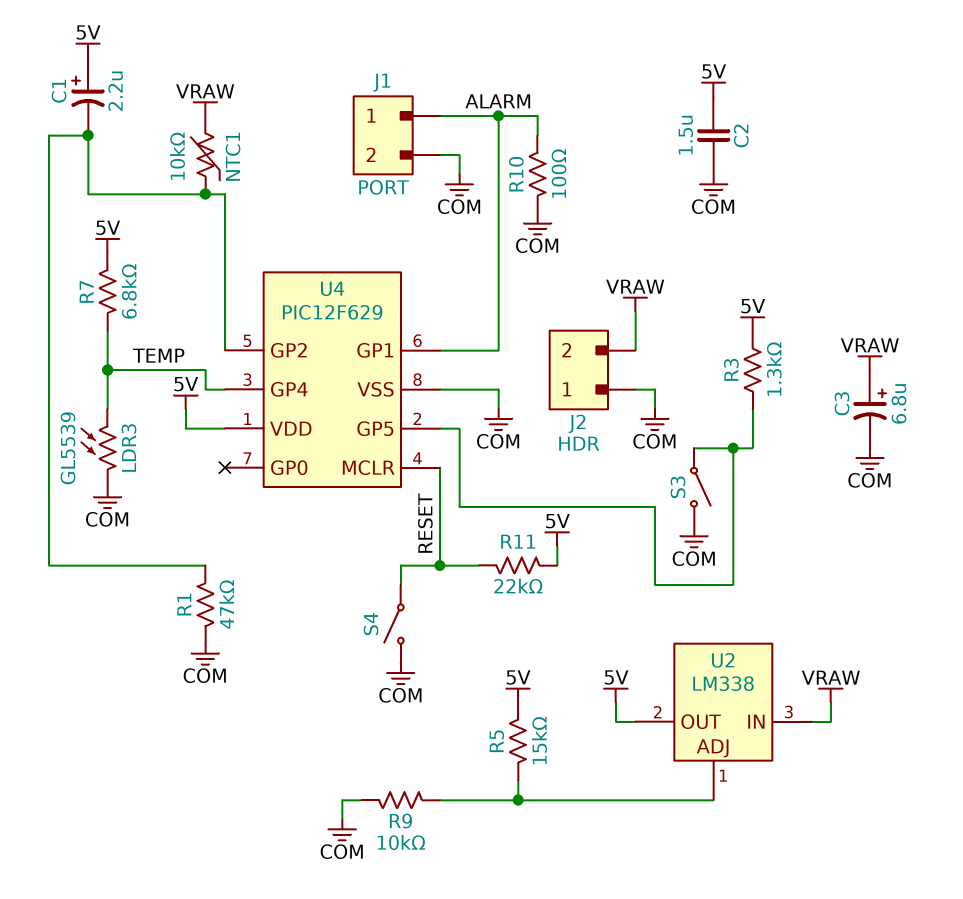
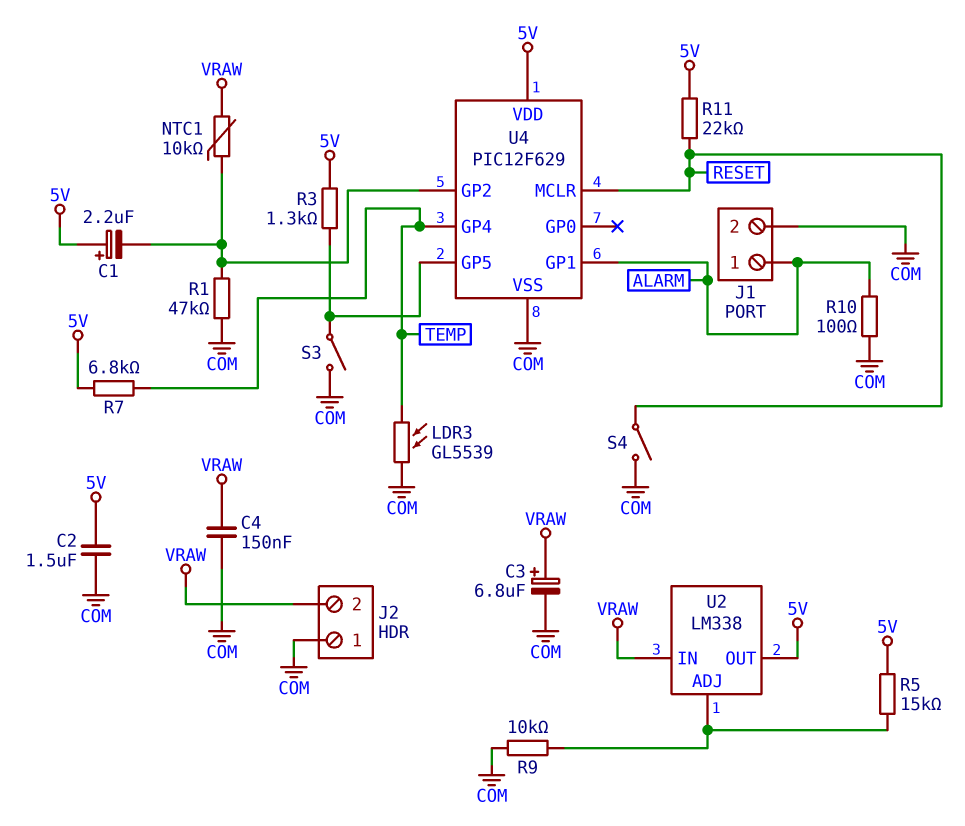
C4: none -> 150nF (COM, VRAW)

